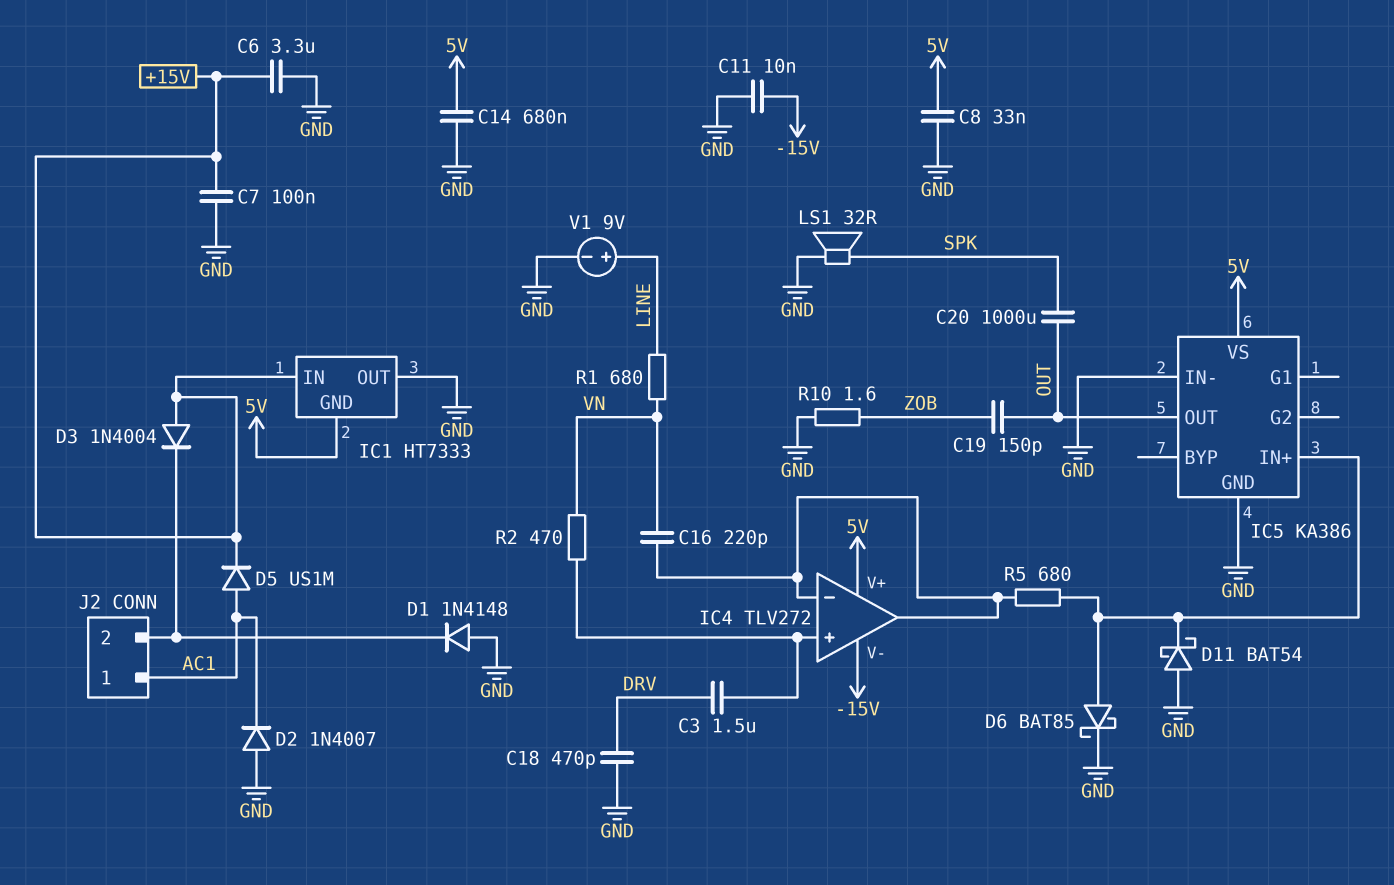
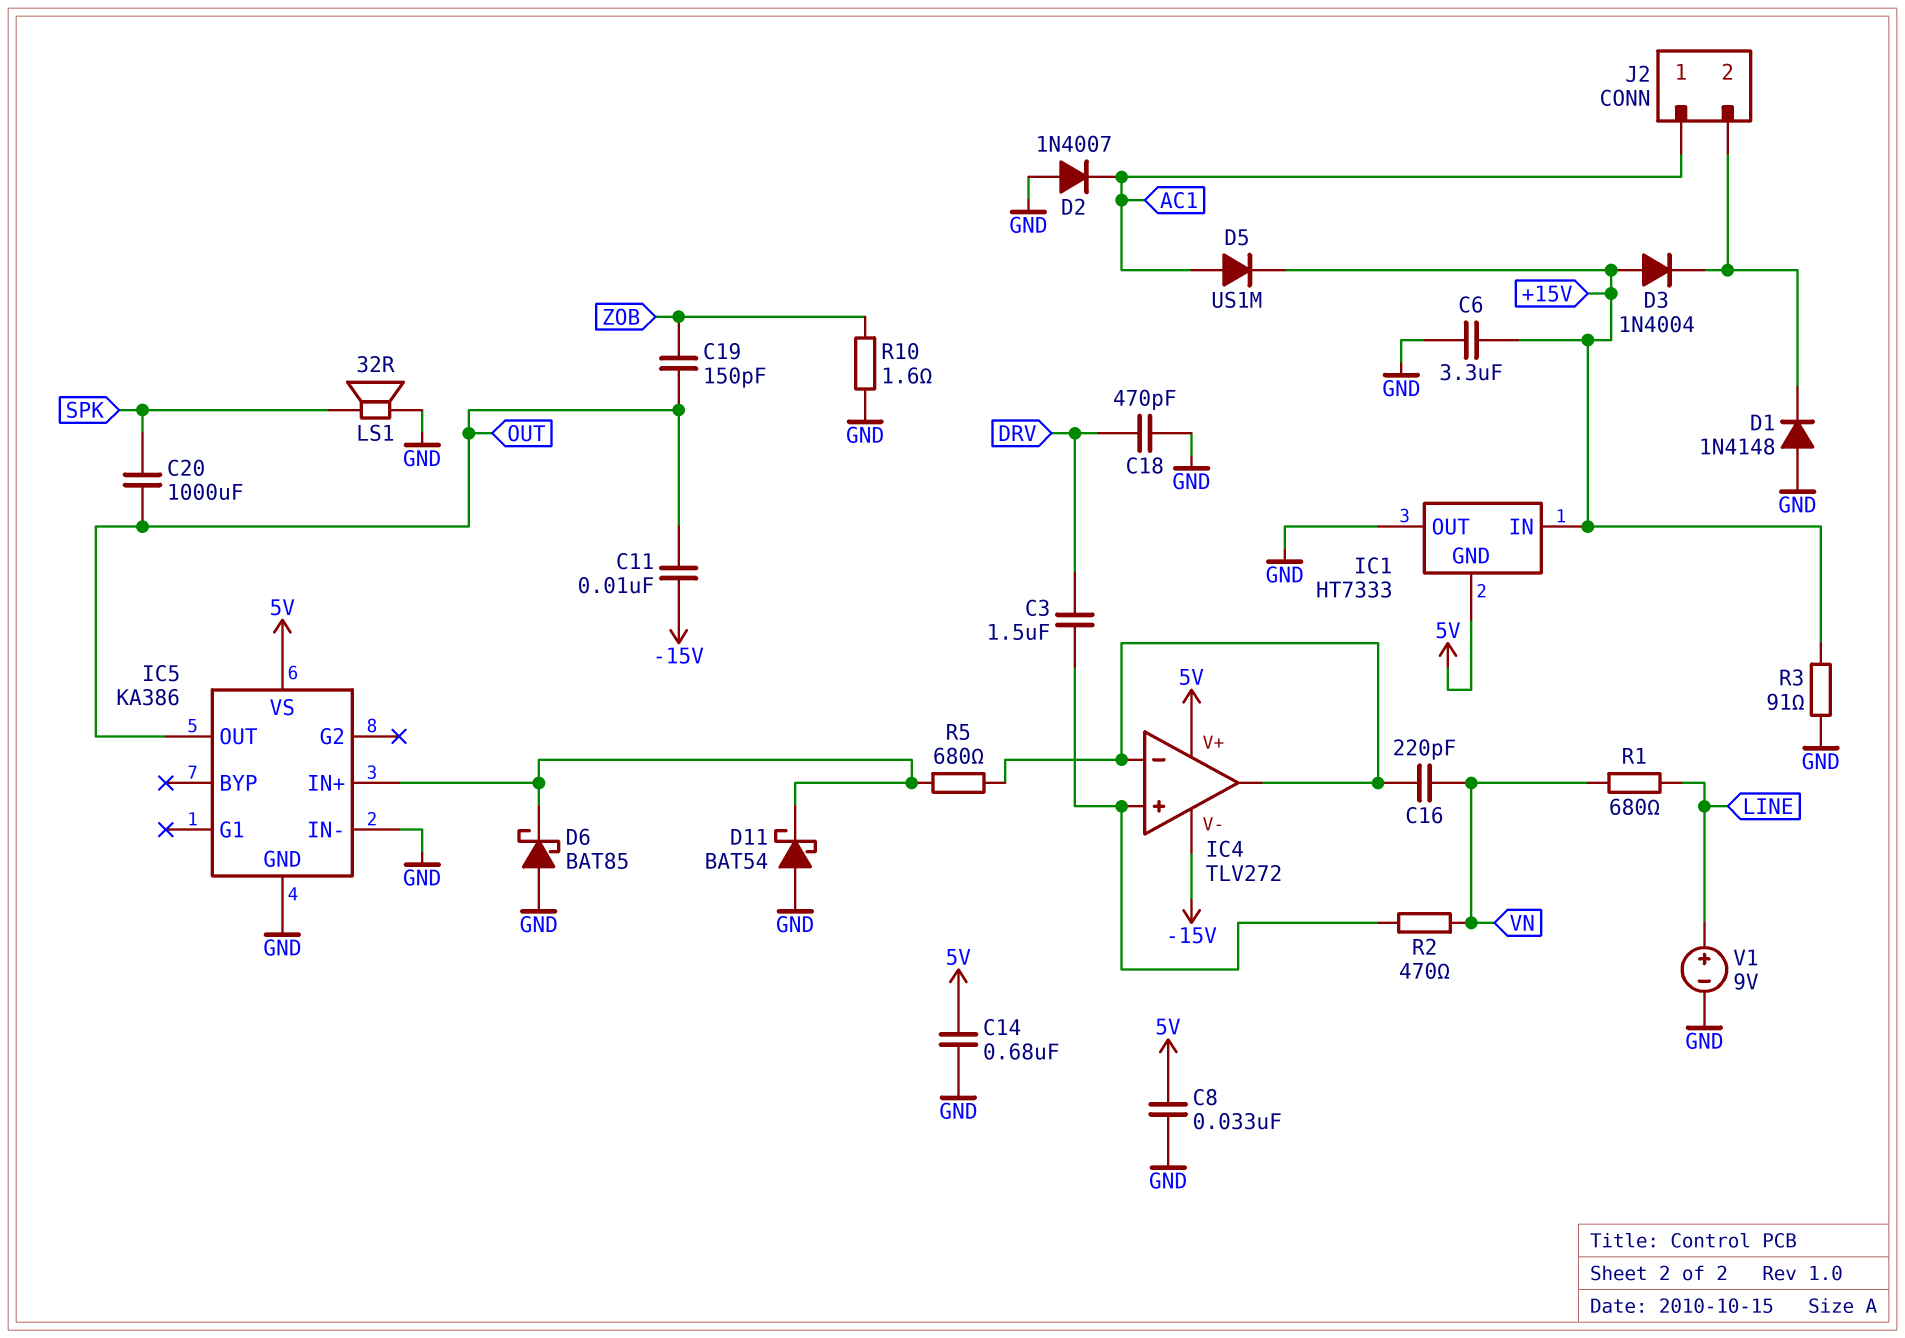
C7: 100nF (+15V, GND) -> none
C11: 10nF (-15V, GND) -> 10nF (-15V, OUT)
D6: schottky BAT85 (A IC5/IN+, K GND) -> schottky BAT85 (A GND, K IC5/IN+)
R3: none -> 91 (+15V, GND)

